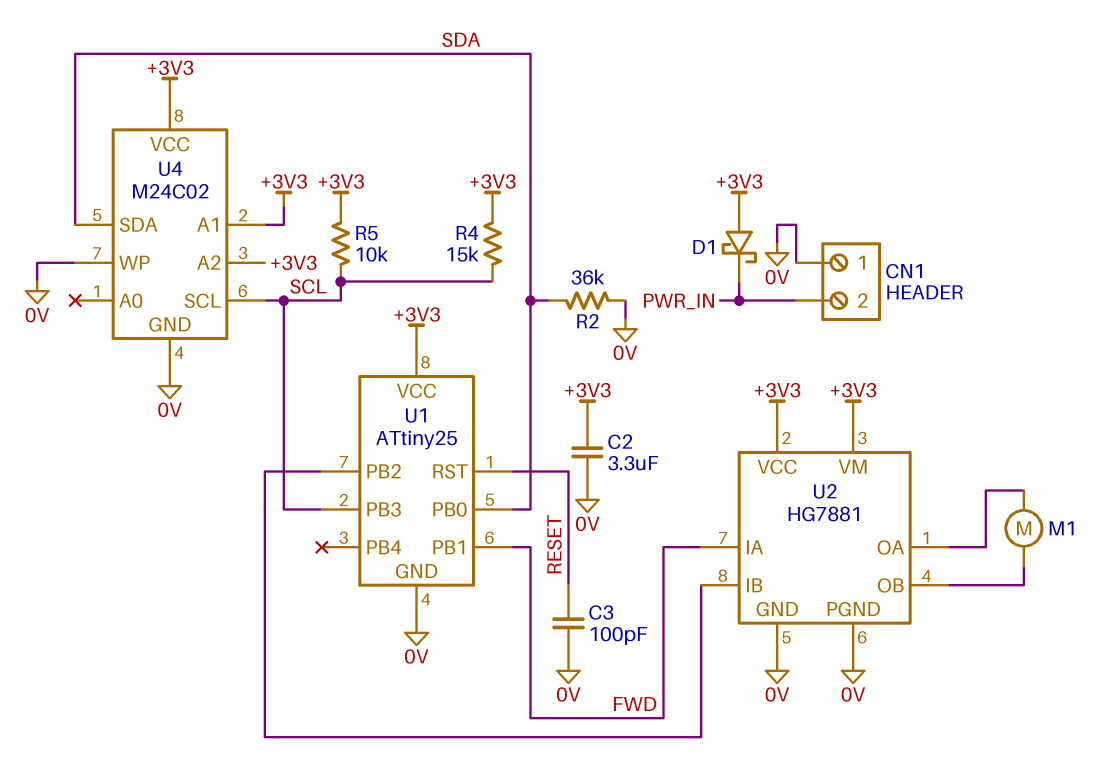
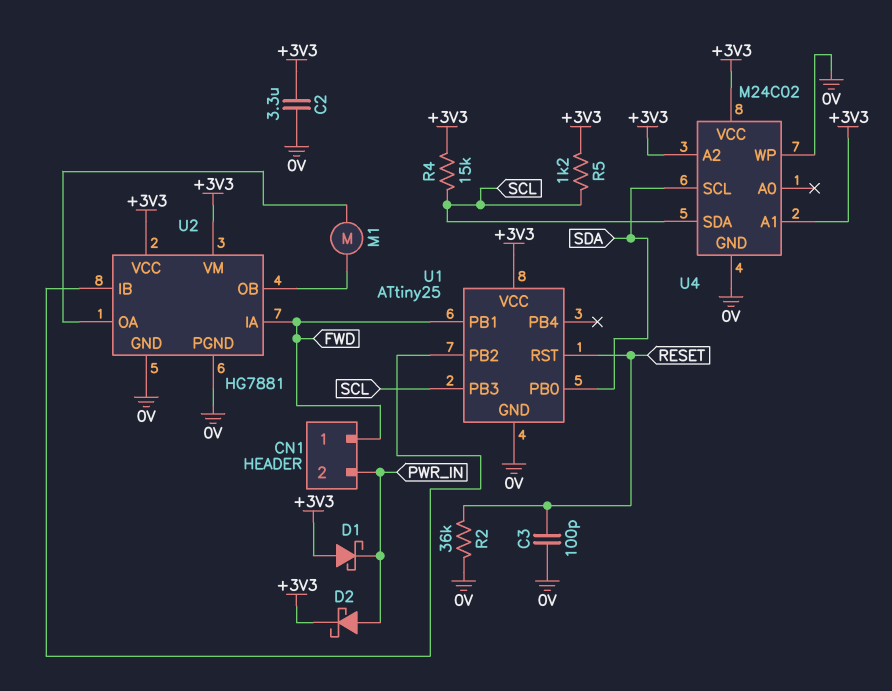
CN1 pin 1: 0V -> FWD
D2: none -> schottky (A PWR_IN, K +3V3)
R2: 36k (0V, SDA) -> 36k (0V, RESET)
R5: 10k (+3V3, SCL) -> 1.2k (+3V3, SCL)
U4 pin SCL: SCL -> SDA
U4 pin SDA: SDA -> SCL

